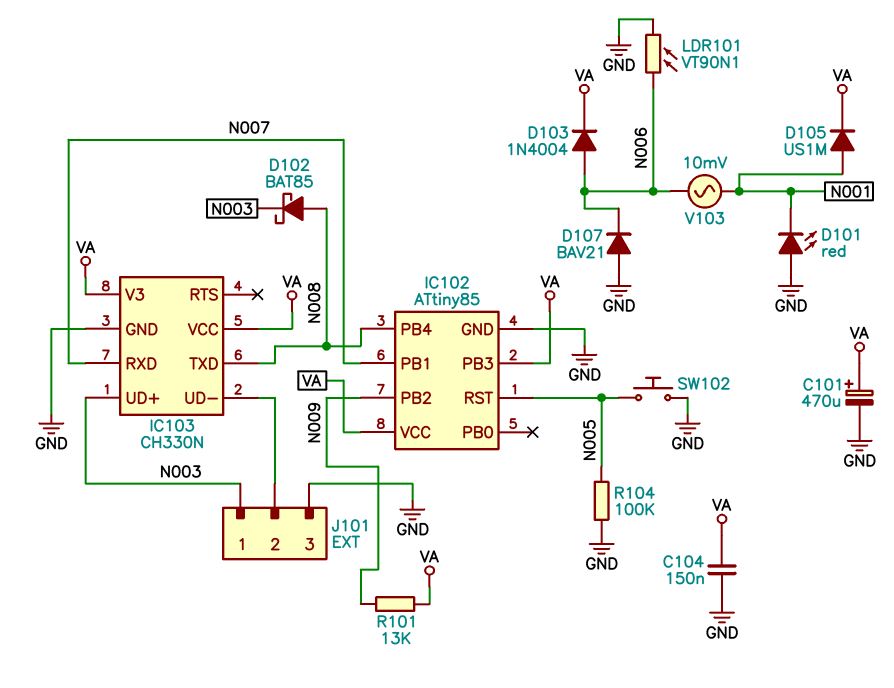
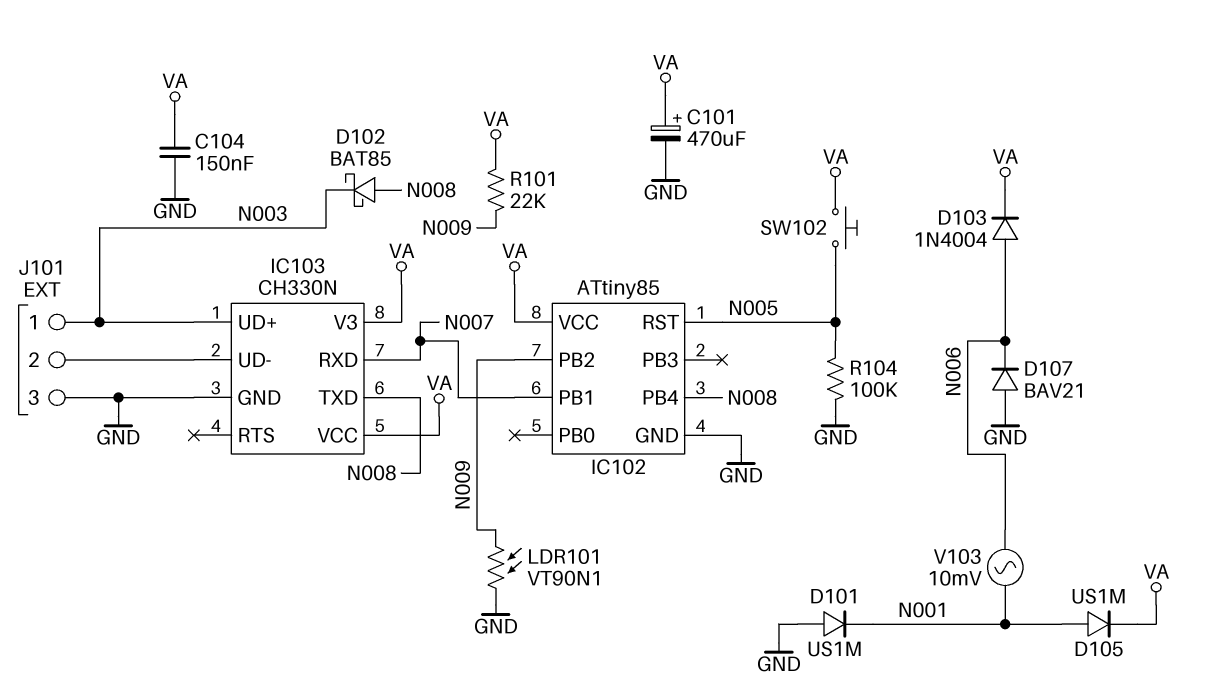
D101: LED red (A GND, K N001) -> diode US1M (A GND, K N001)
IC102 pin PB3: VA -> none
LDR101: VT90N1 (GND, N006) -> VT90N1 (GND, N009)
R101: 13k (N009, VA) -> 22k (N009, VA)
SW102: button (GND, N005) -> button (N005, VA)

